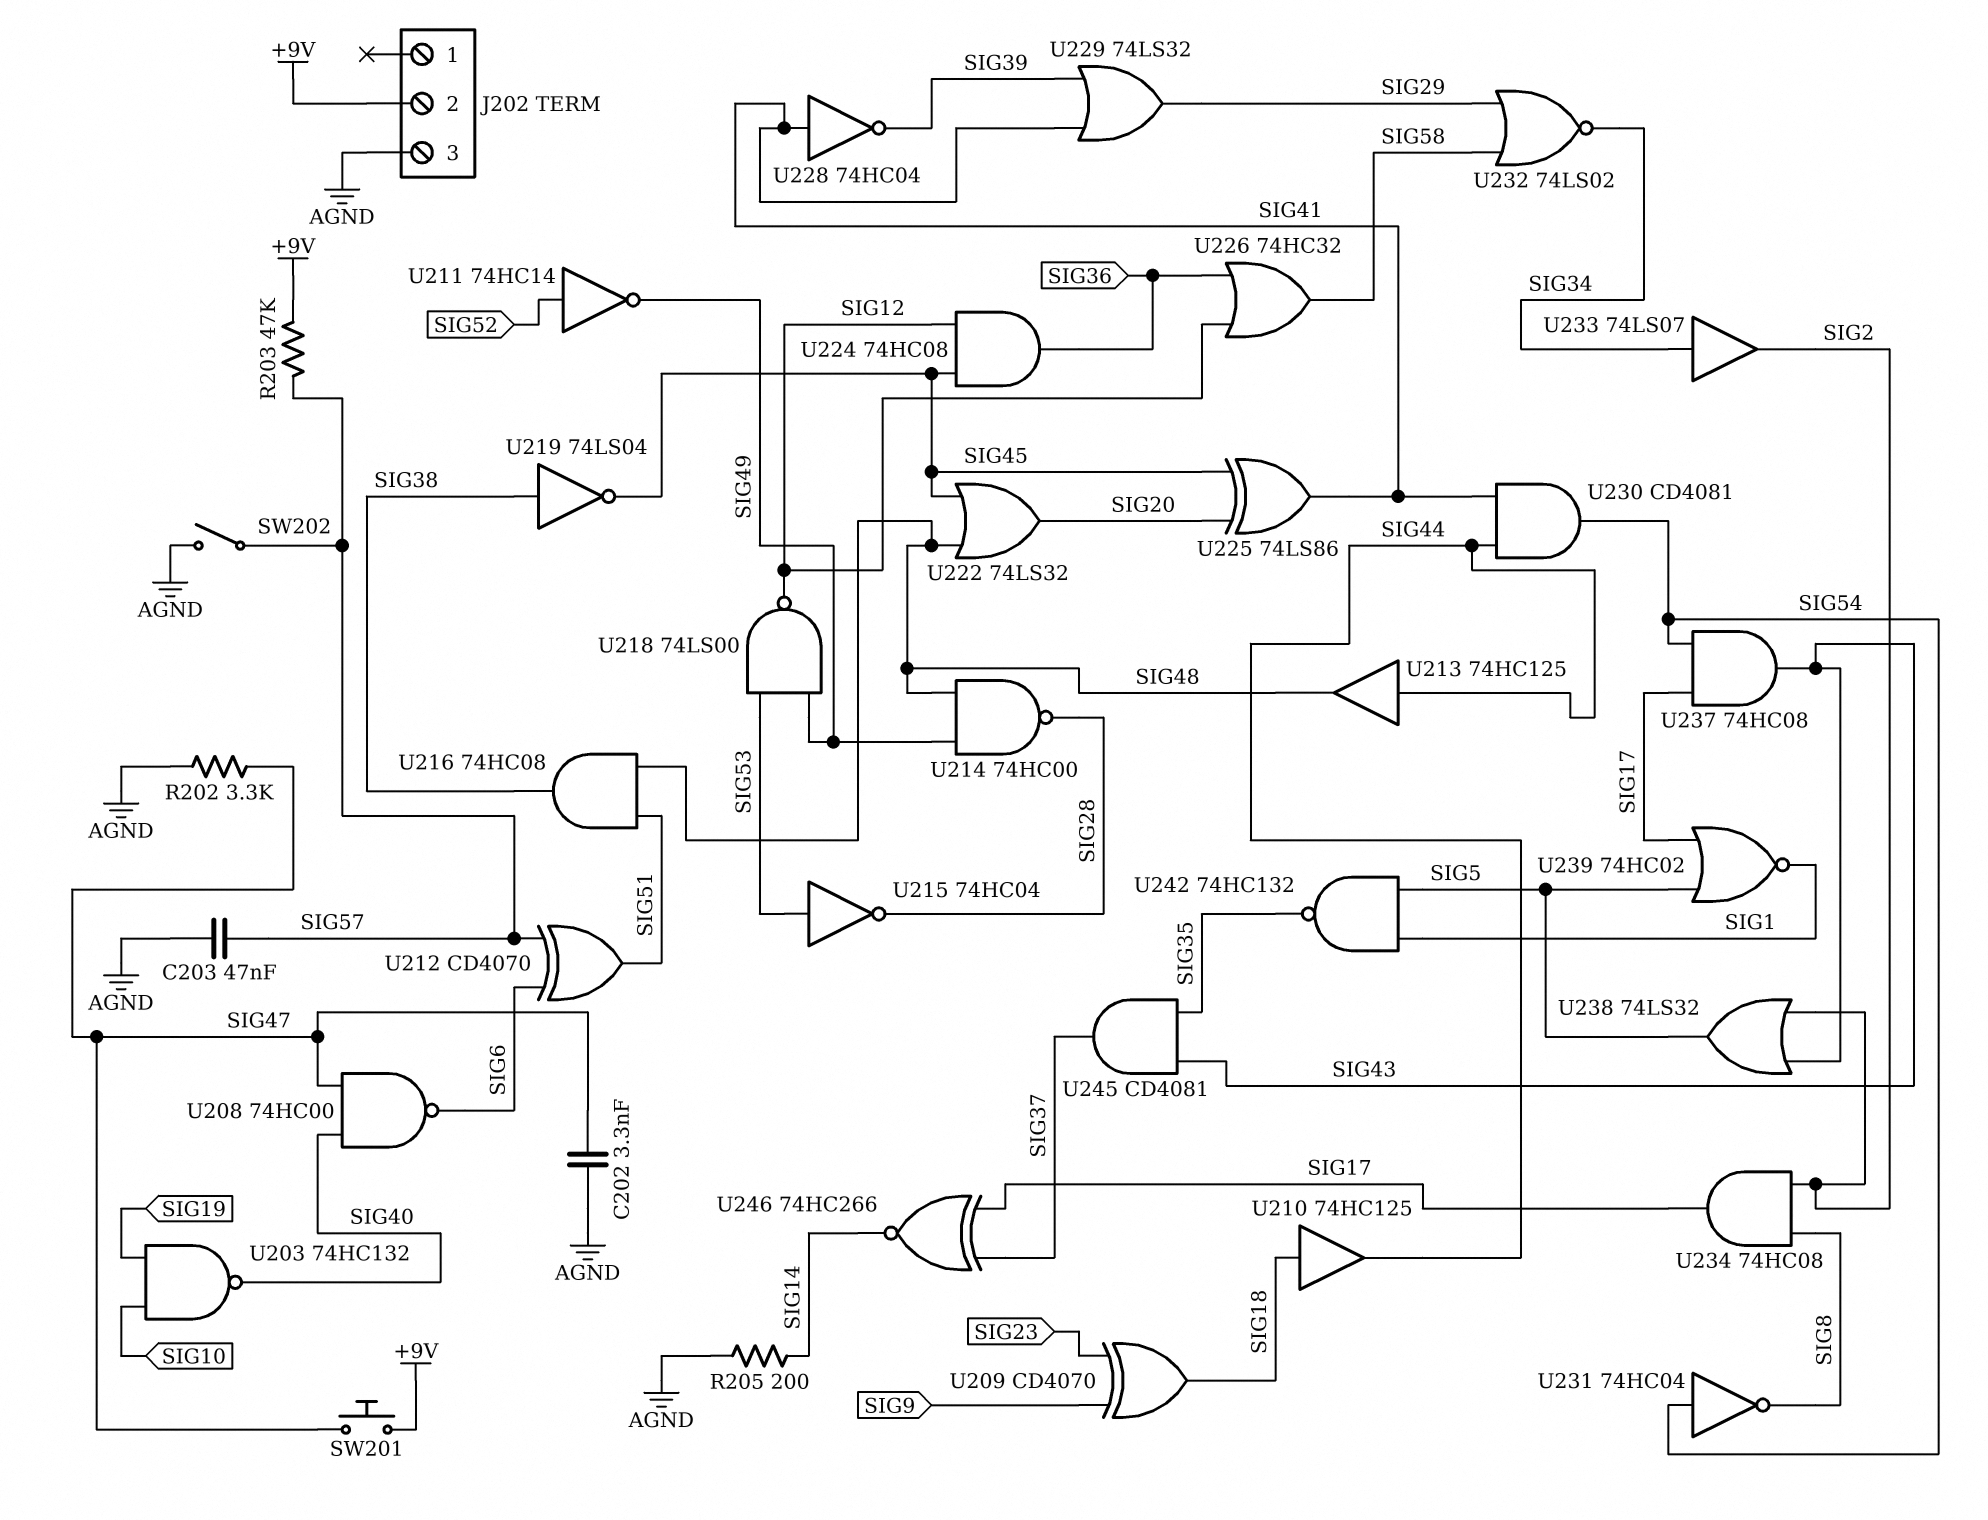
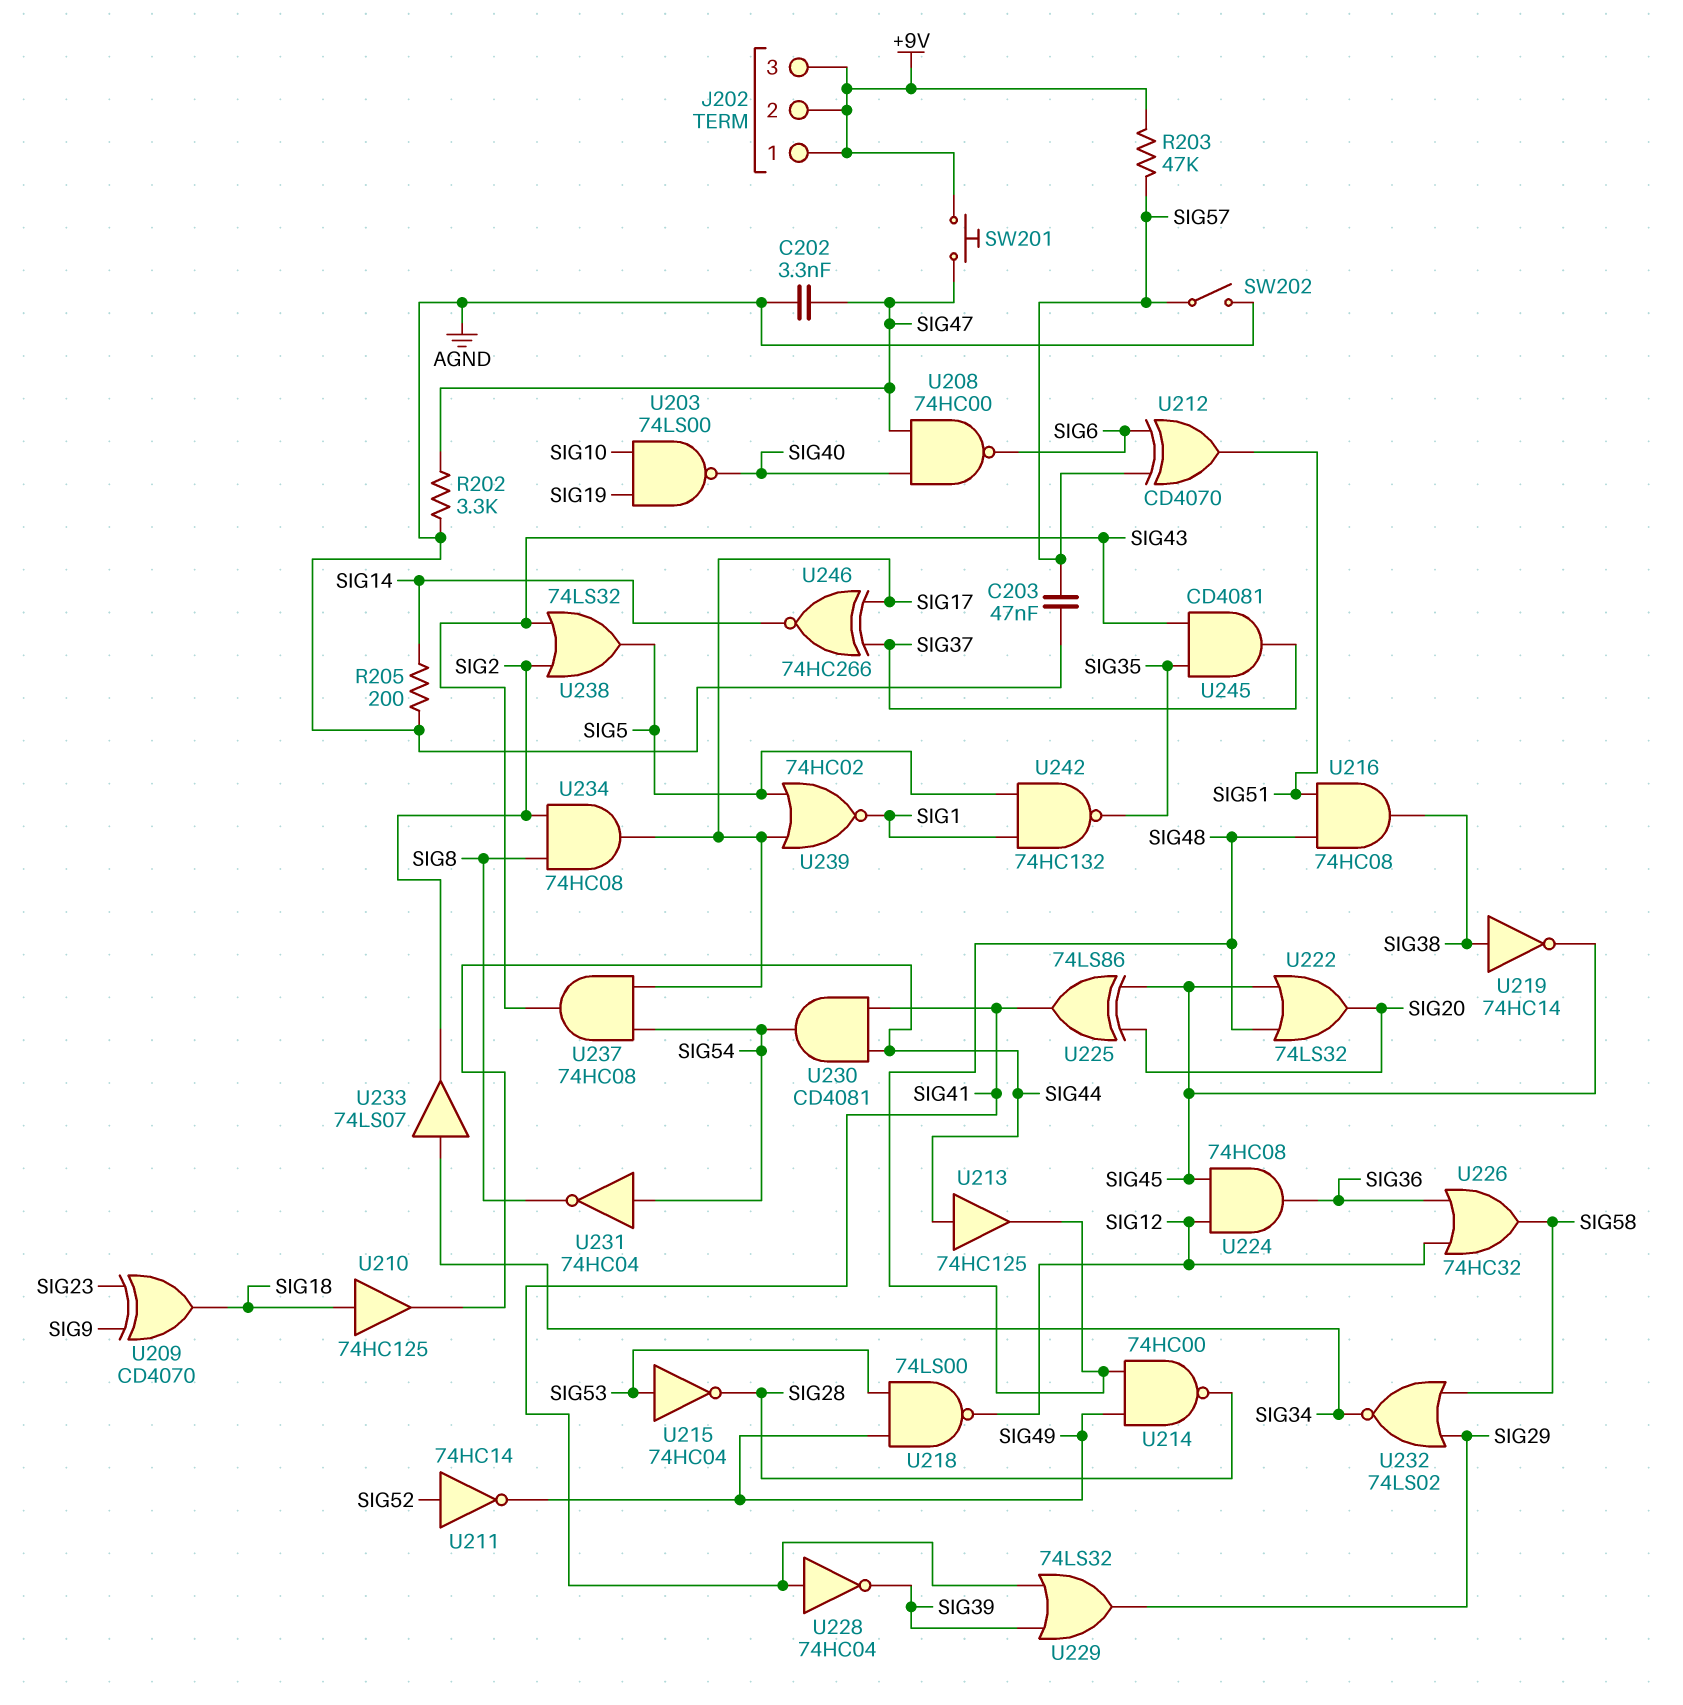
J202 pin 1: none -> +9V
J202 pin 3: AGND -> +9V
U203: NAND 74HC132 (in SIG10, in SIG19, out SIG40) -> NAND 74LS00 (in SIG10, in SIG19, out SIG40)
U219: NOT 74LS04 (in SIG38, out SIG45) -> NOT 74HC14 (in SIG38, out SIG45)

